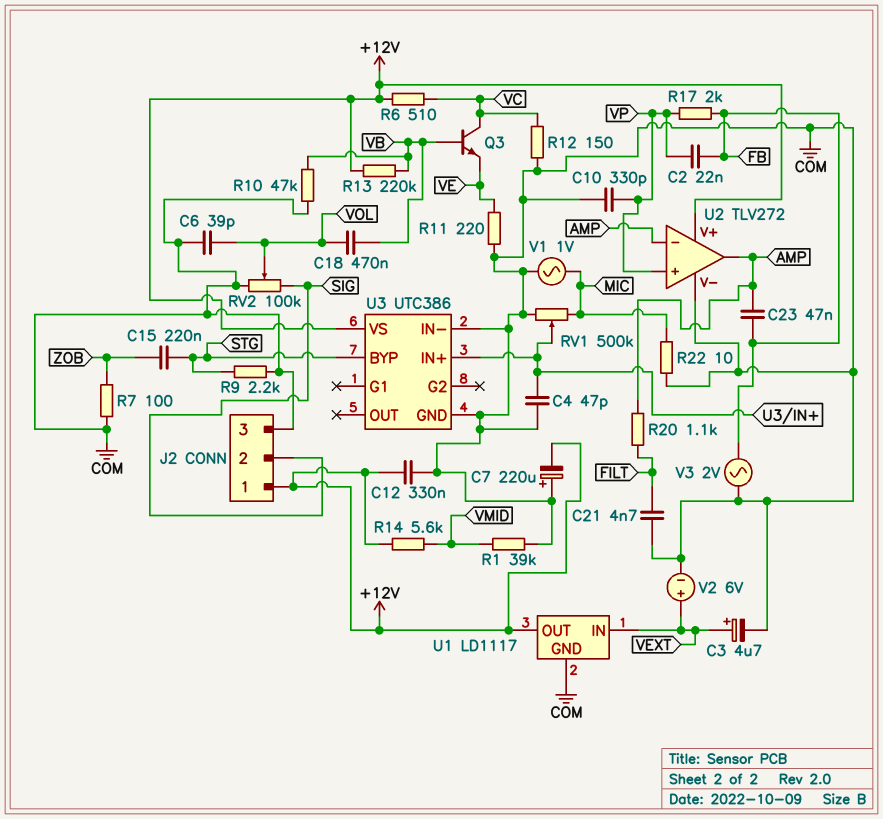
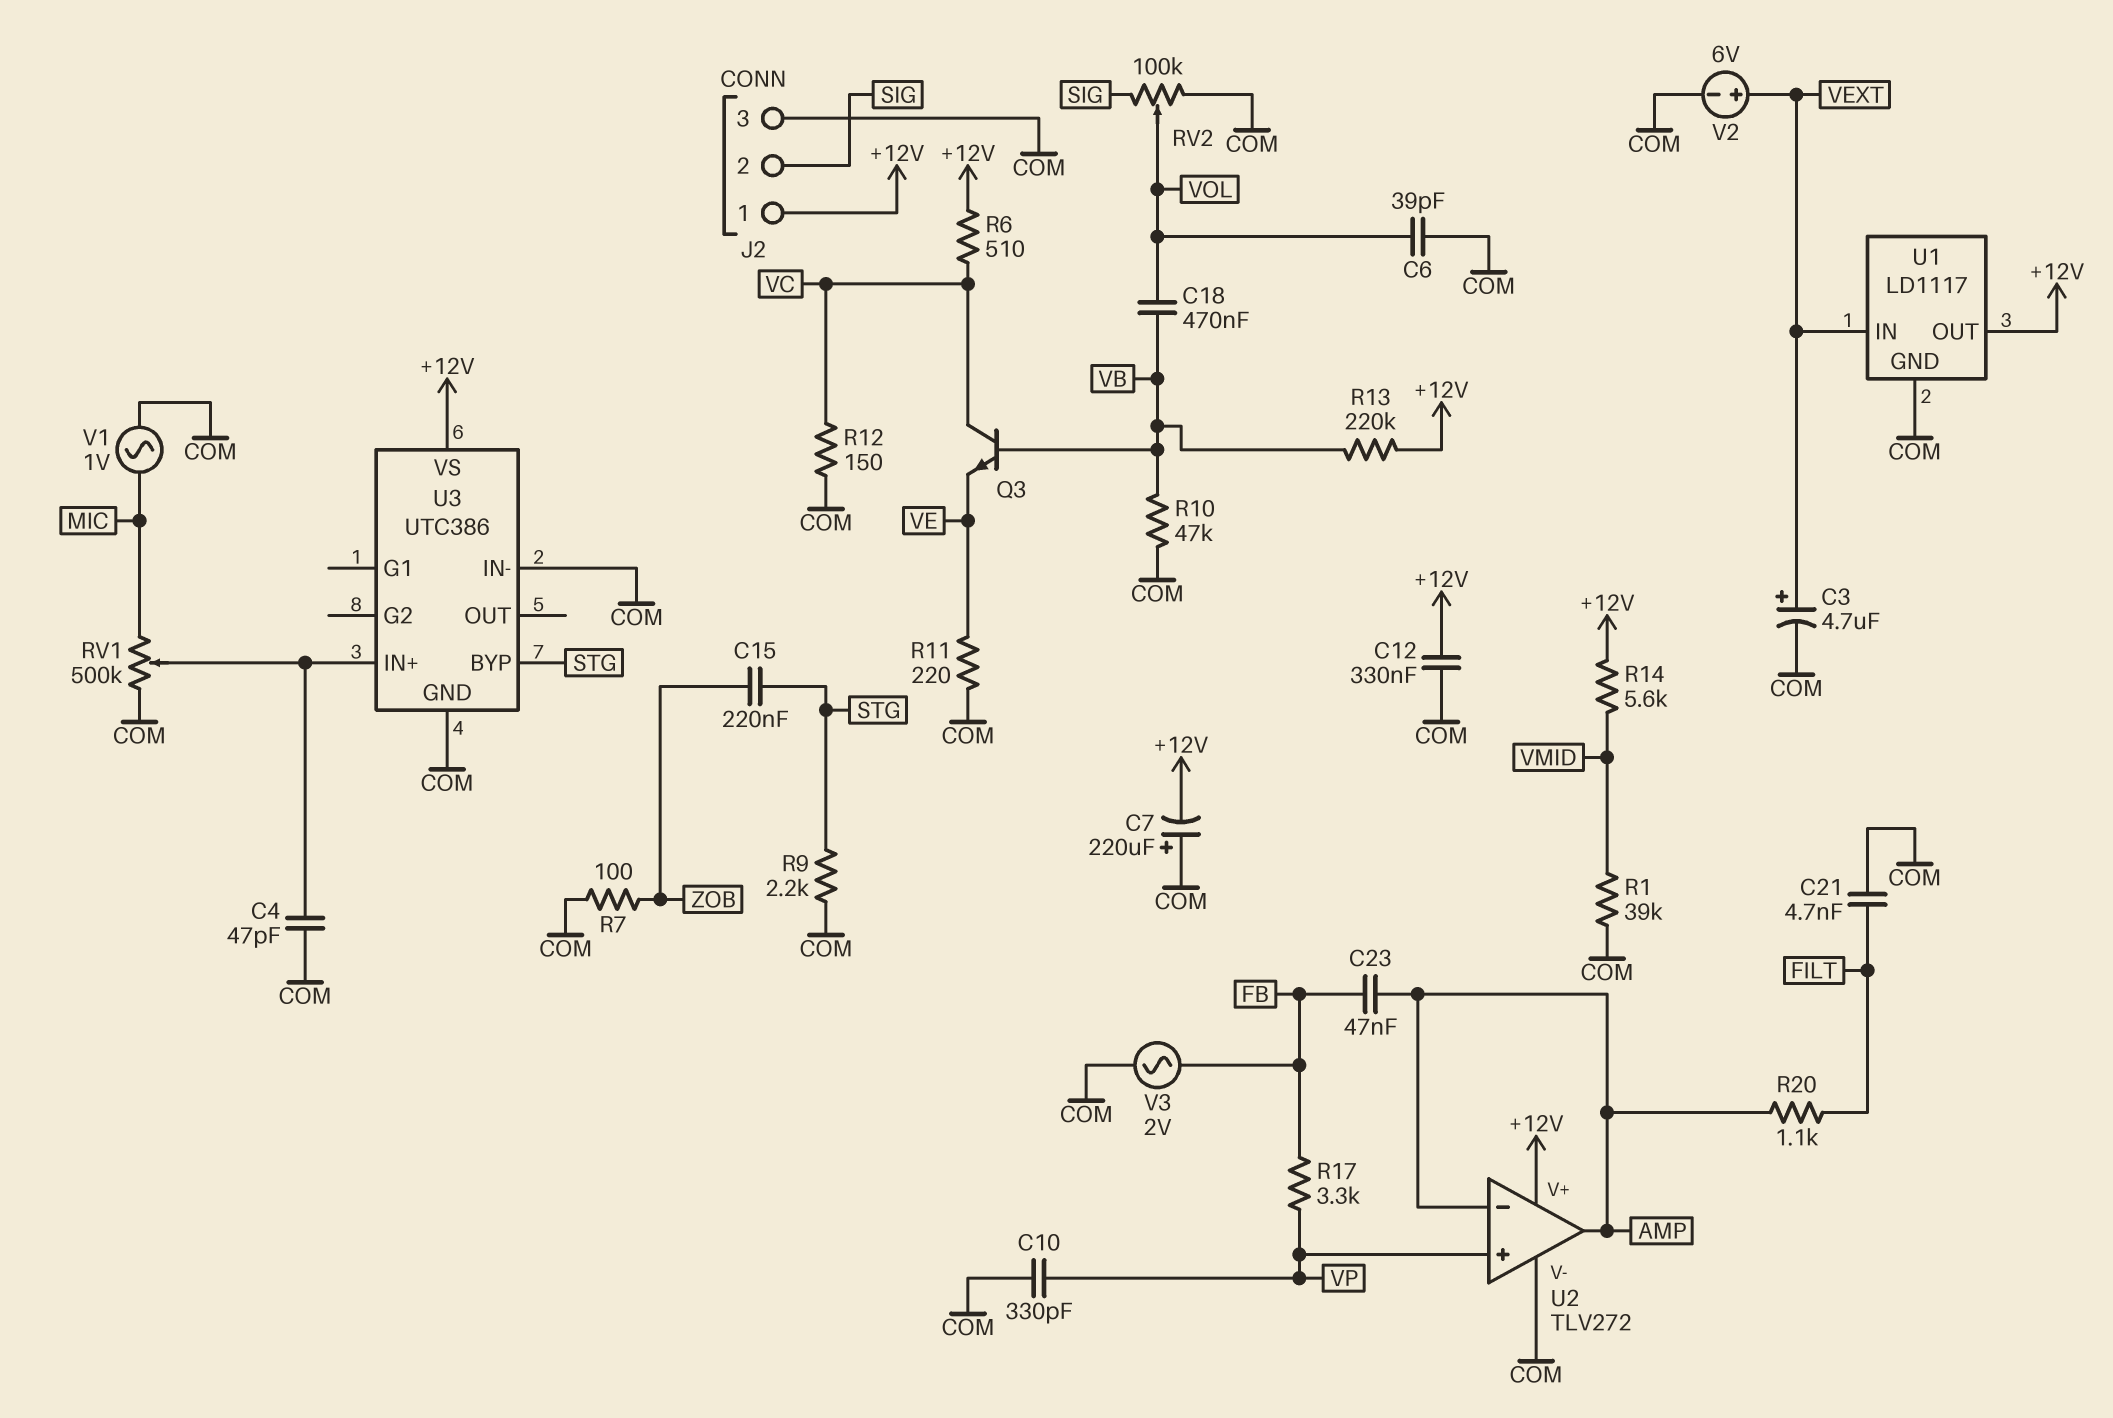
C2: 22nF (FB, VP) -> none
R17: 2k (FB, VP) -> 3.3k (FB, VP)
R22: 10 (COM, MIC) -> none

